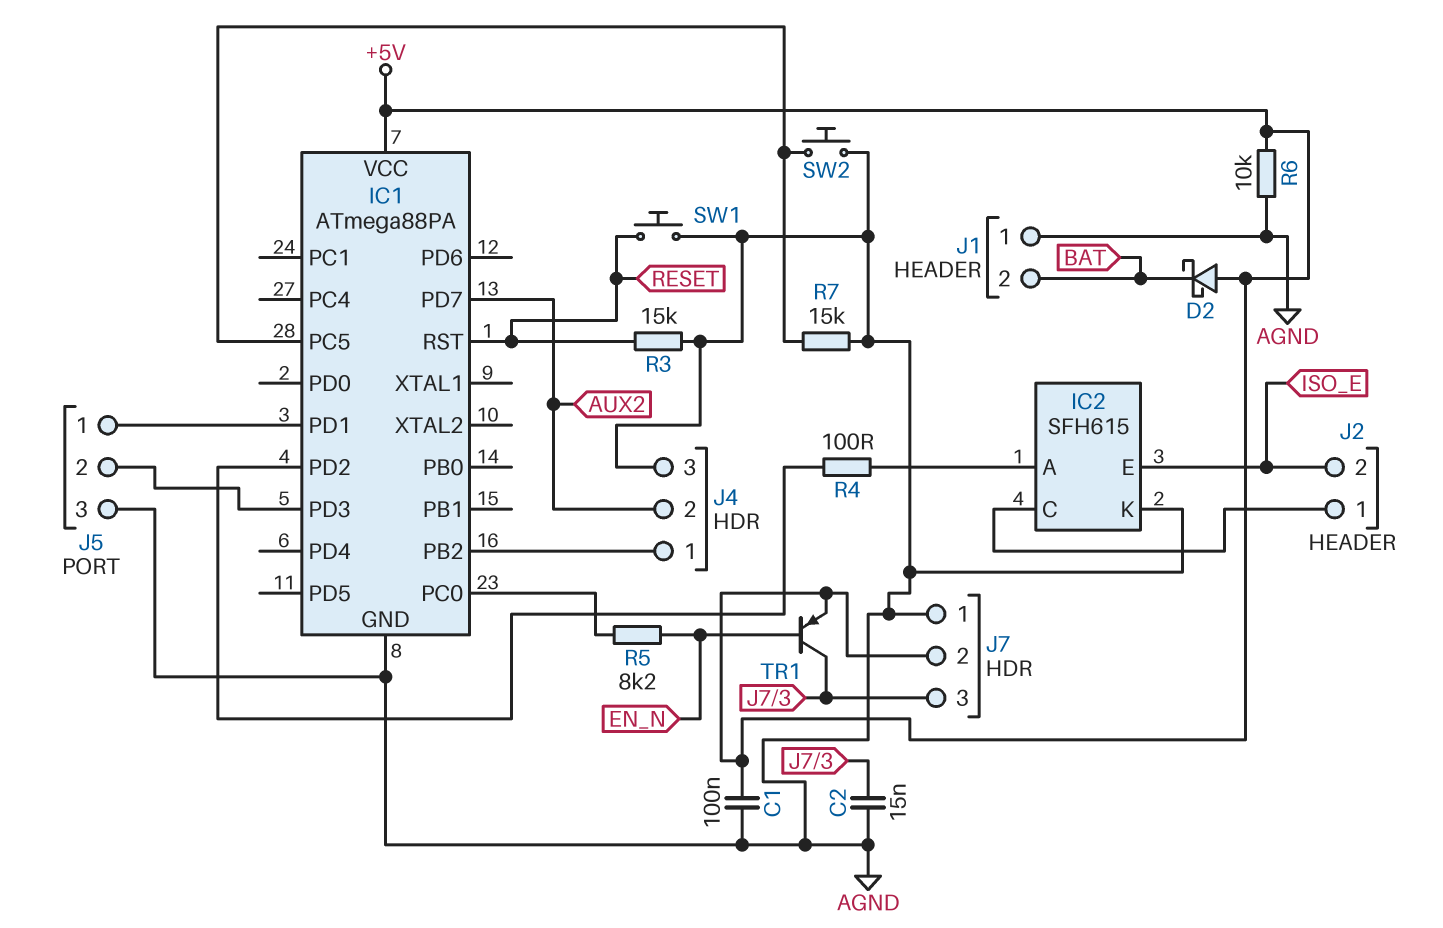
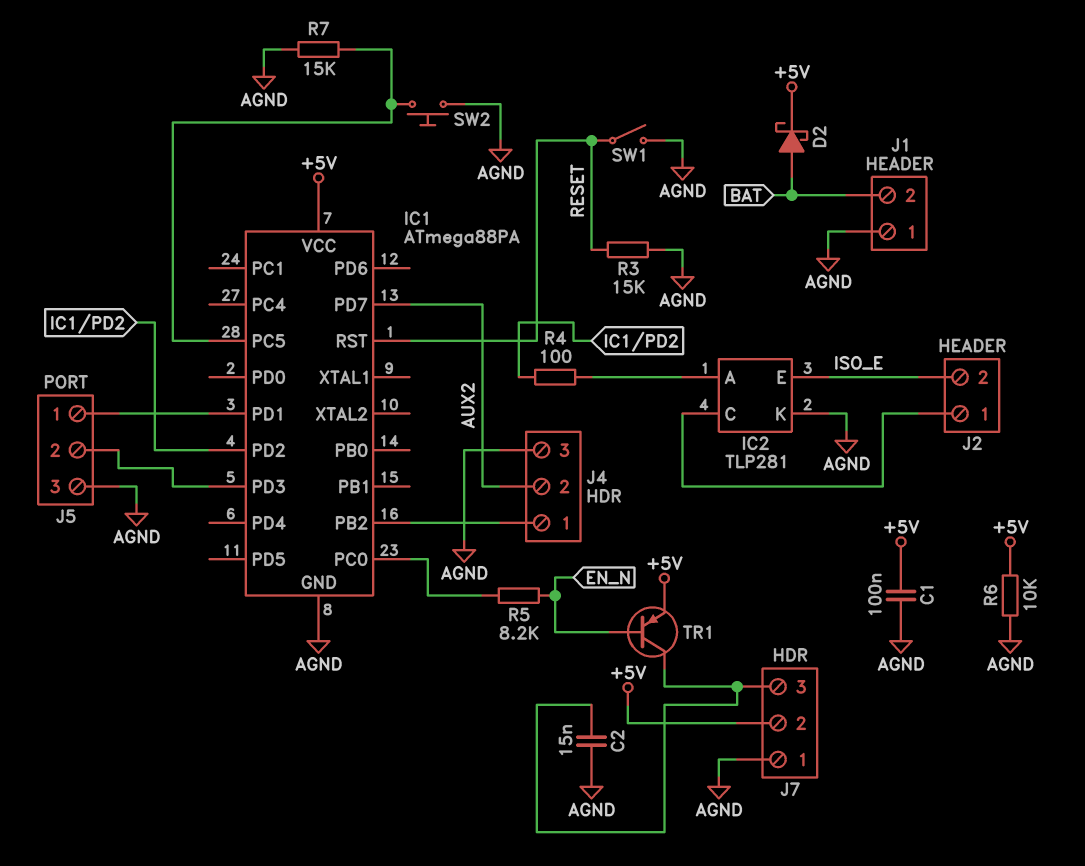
D2: schottky (A +5V, K BAT) -> schottky (A BAT, K +5V)
IC2: SFH615 -> TLP281
SW1: button (AGND, RESET) -> switch (AGND, RESET)

